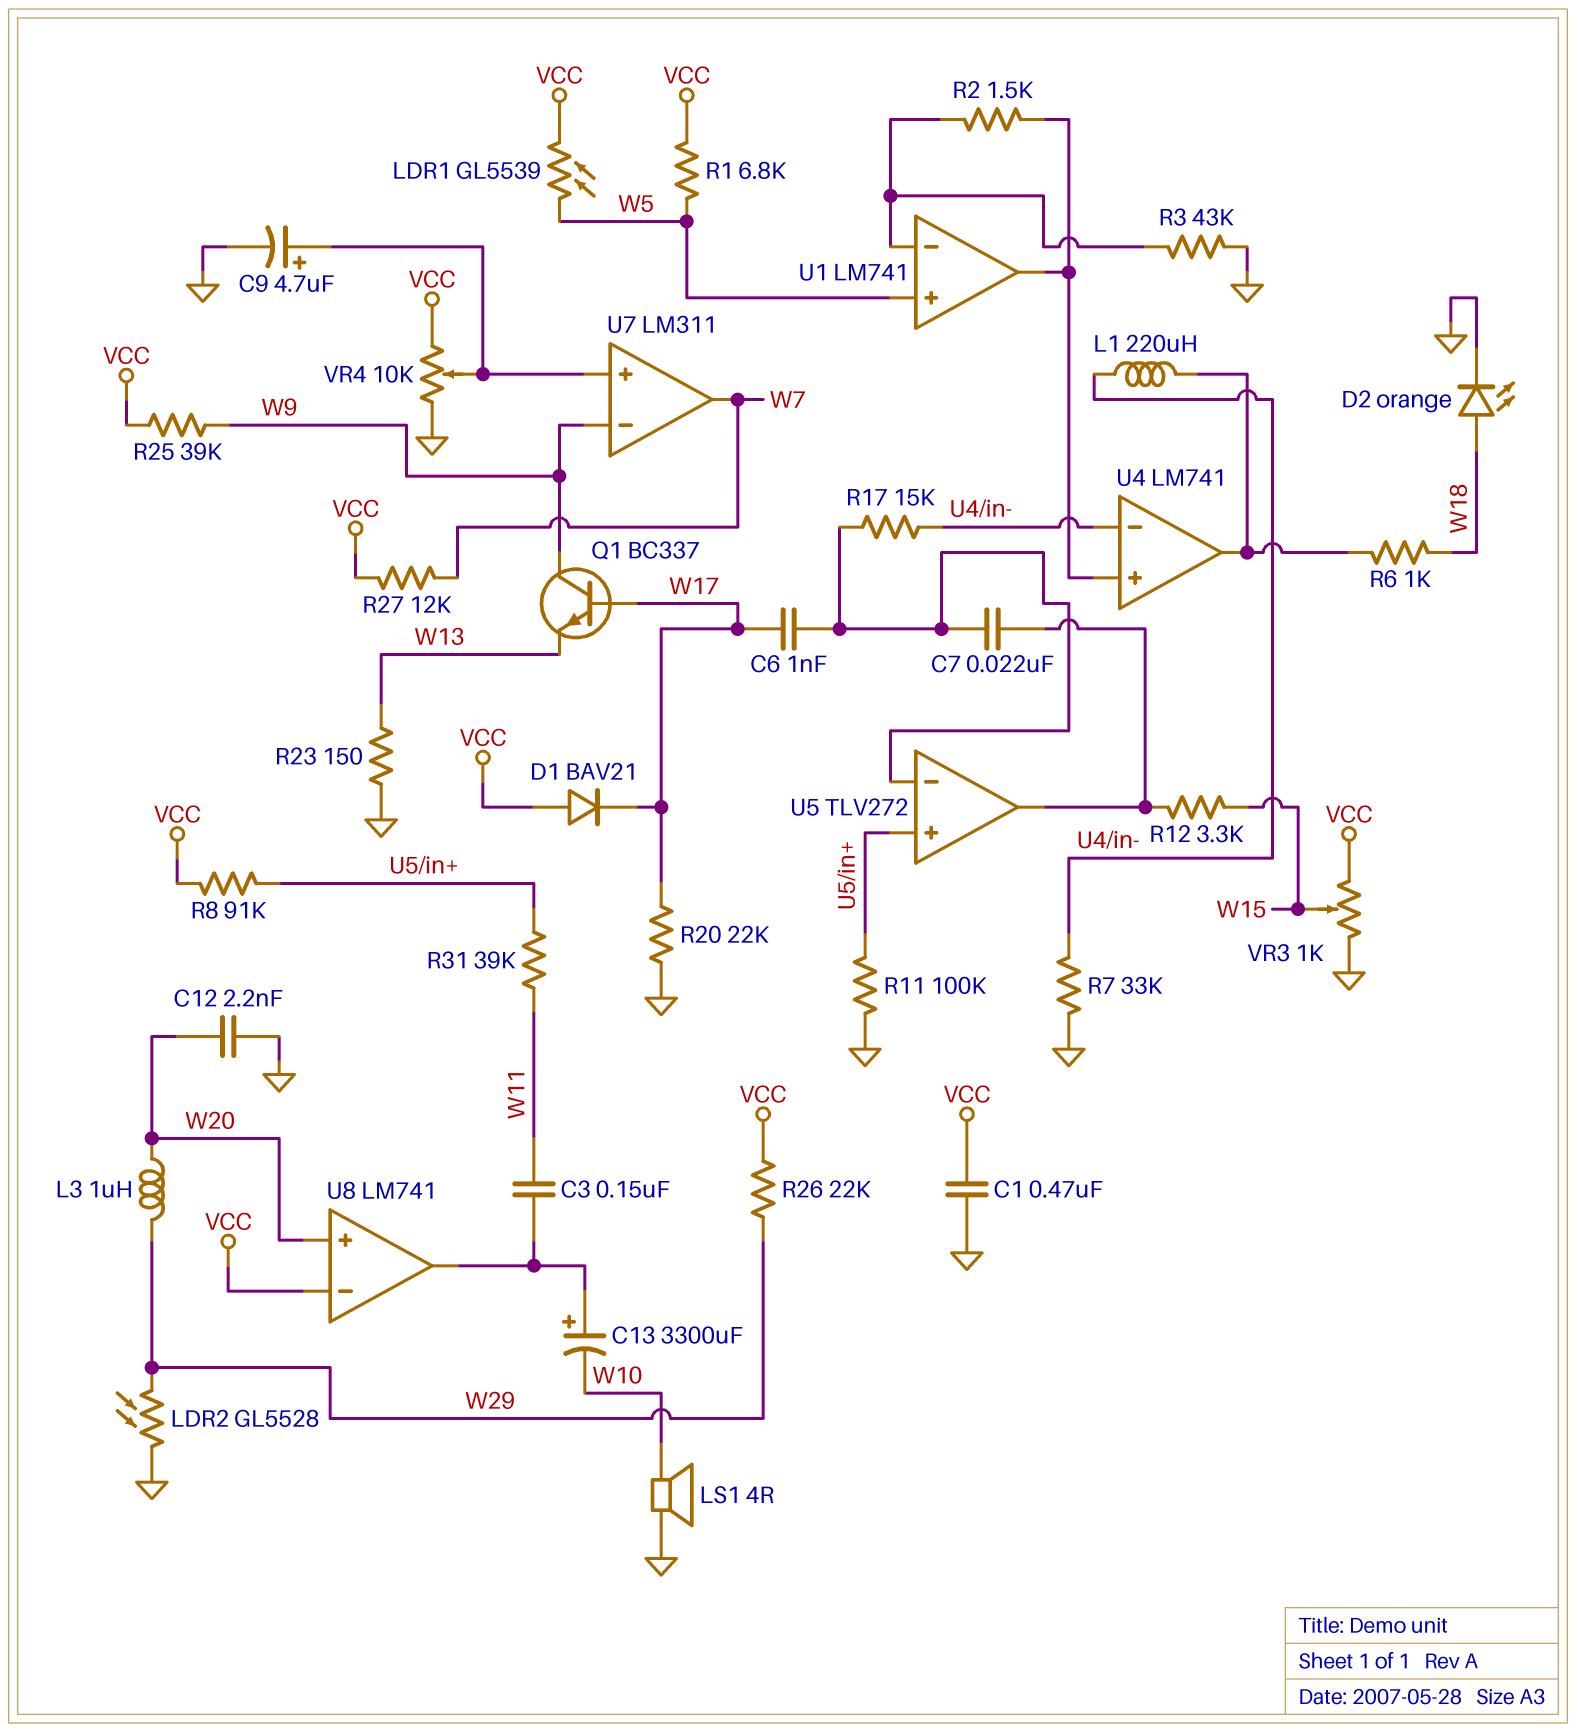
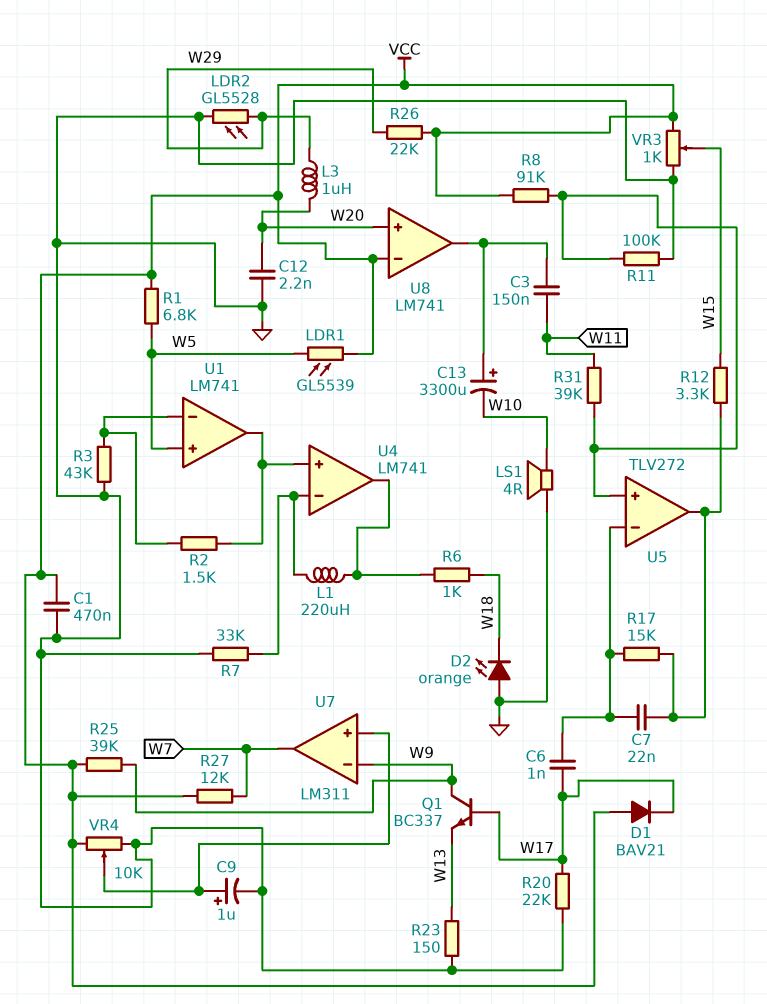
C9: 4.7uF (plus U7/in+, minus GND) -> 1uF (plus U7/in+, minus GND)
D2: LED orange (A W18, K GND) -> LED orange (A GND, K W18)
R17: 15k (U4/in-, U5/in-) -> 15k (U5/in-, U5/out)

